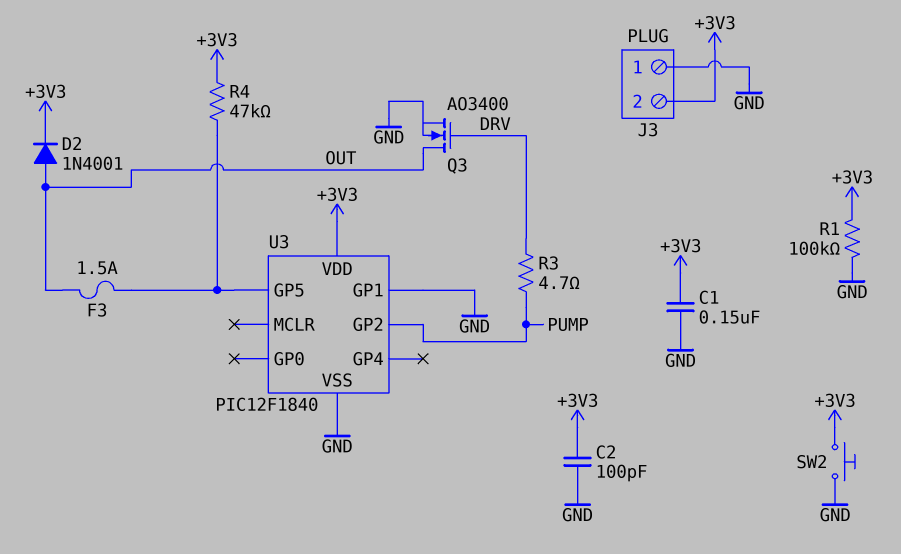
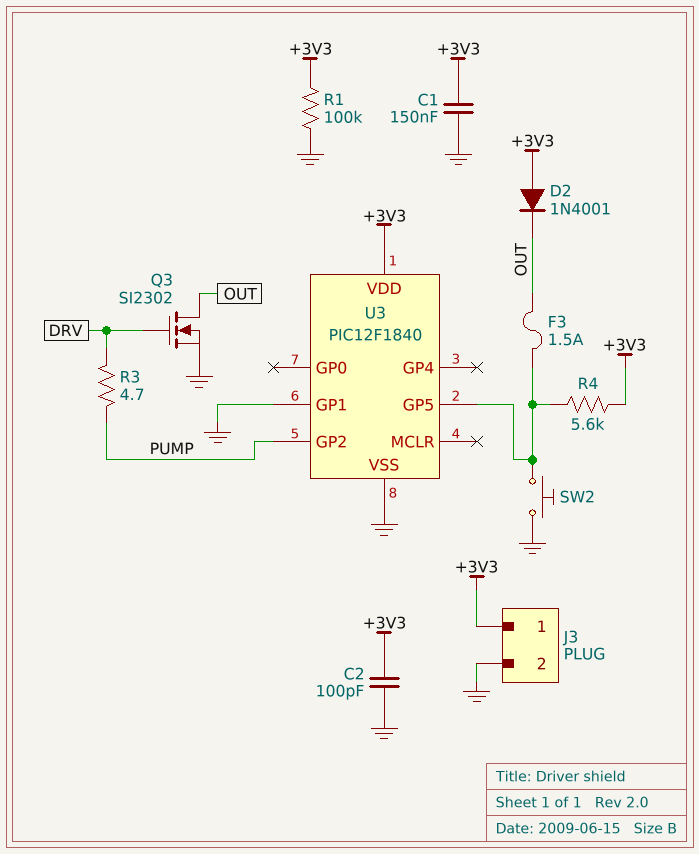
D2: diode 1N4001 (A OUT, K +3V3) -> diode 1N4001 (A +3V3, K OUT)
J3 pin 1: GND -> +3V3
J3 pin 2: +3V3 -> GND
Q3: NMOS AO3400 (G DRV, D OUT, S GND) -> NMOS SI2302 (G DRV, D OUT, S GND)
R4: 47k (+3V3, U3/GP5) -> 5.6k (+3V3, U3/GP5)
SW2: button (+3V3, GND) -> button (GND, U3/GP5)

